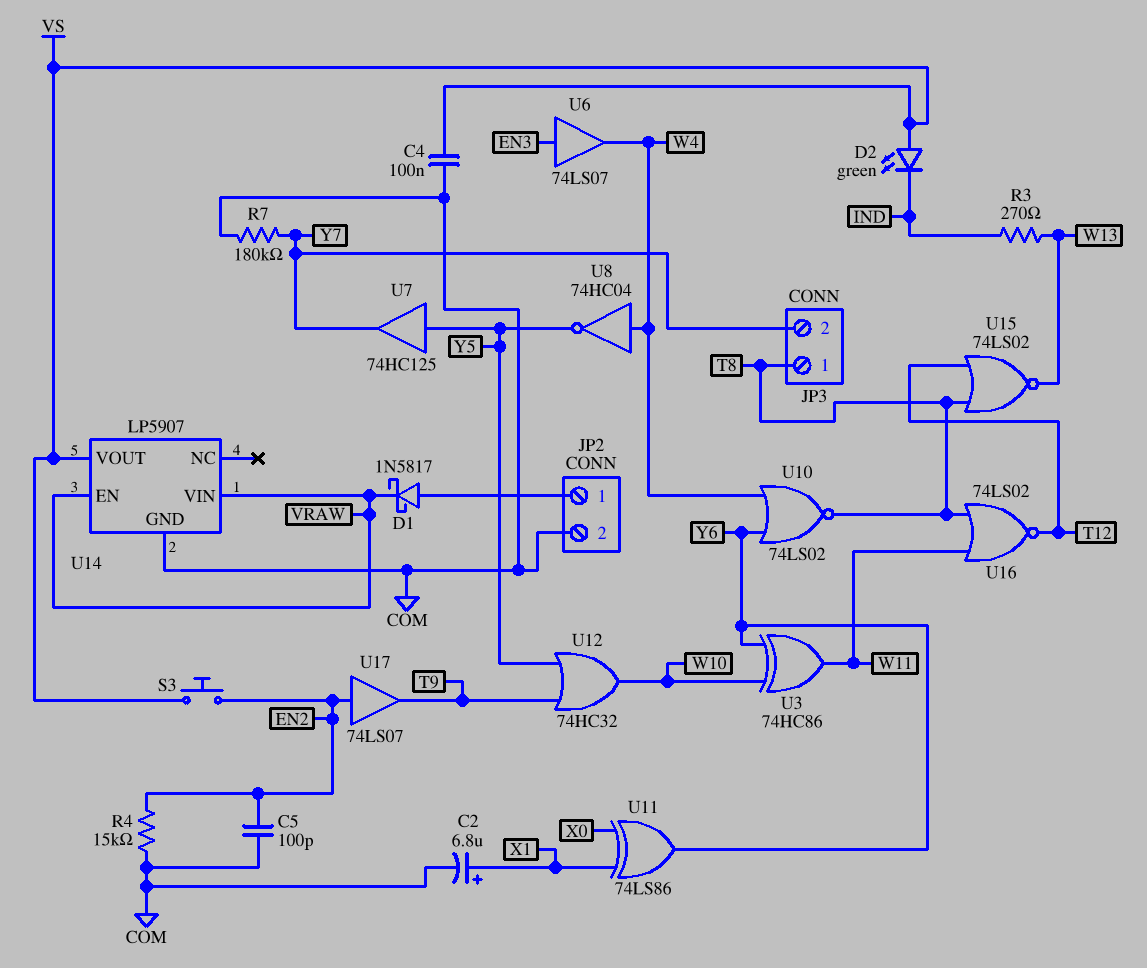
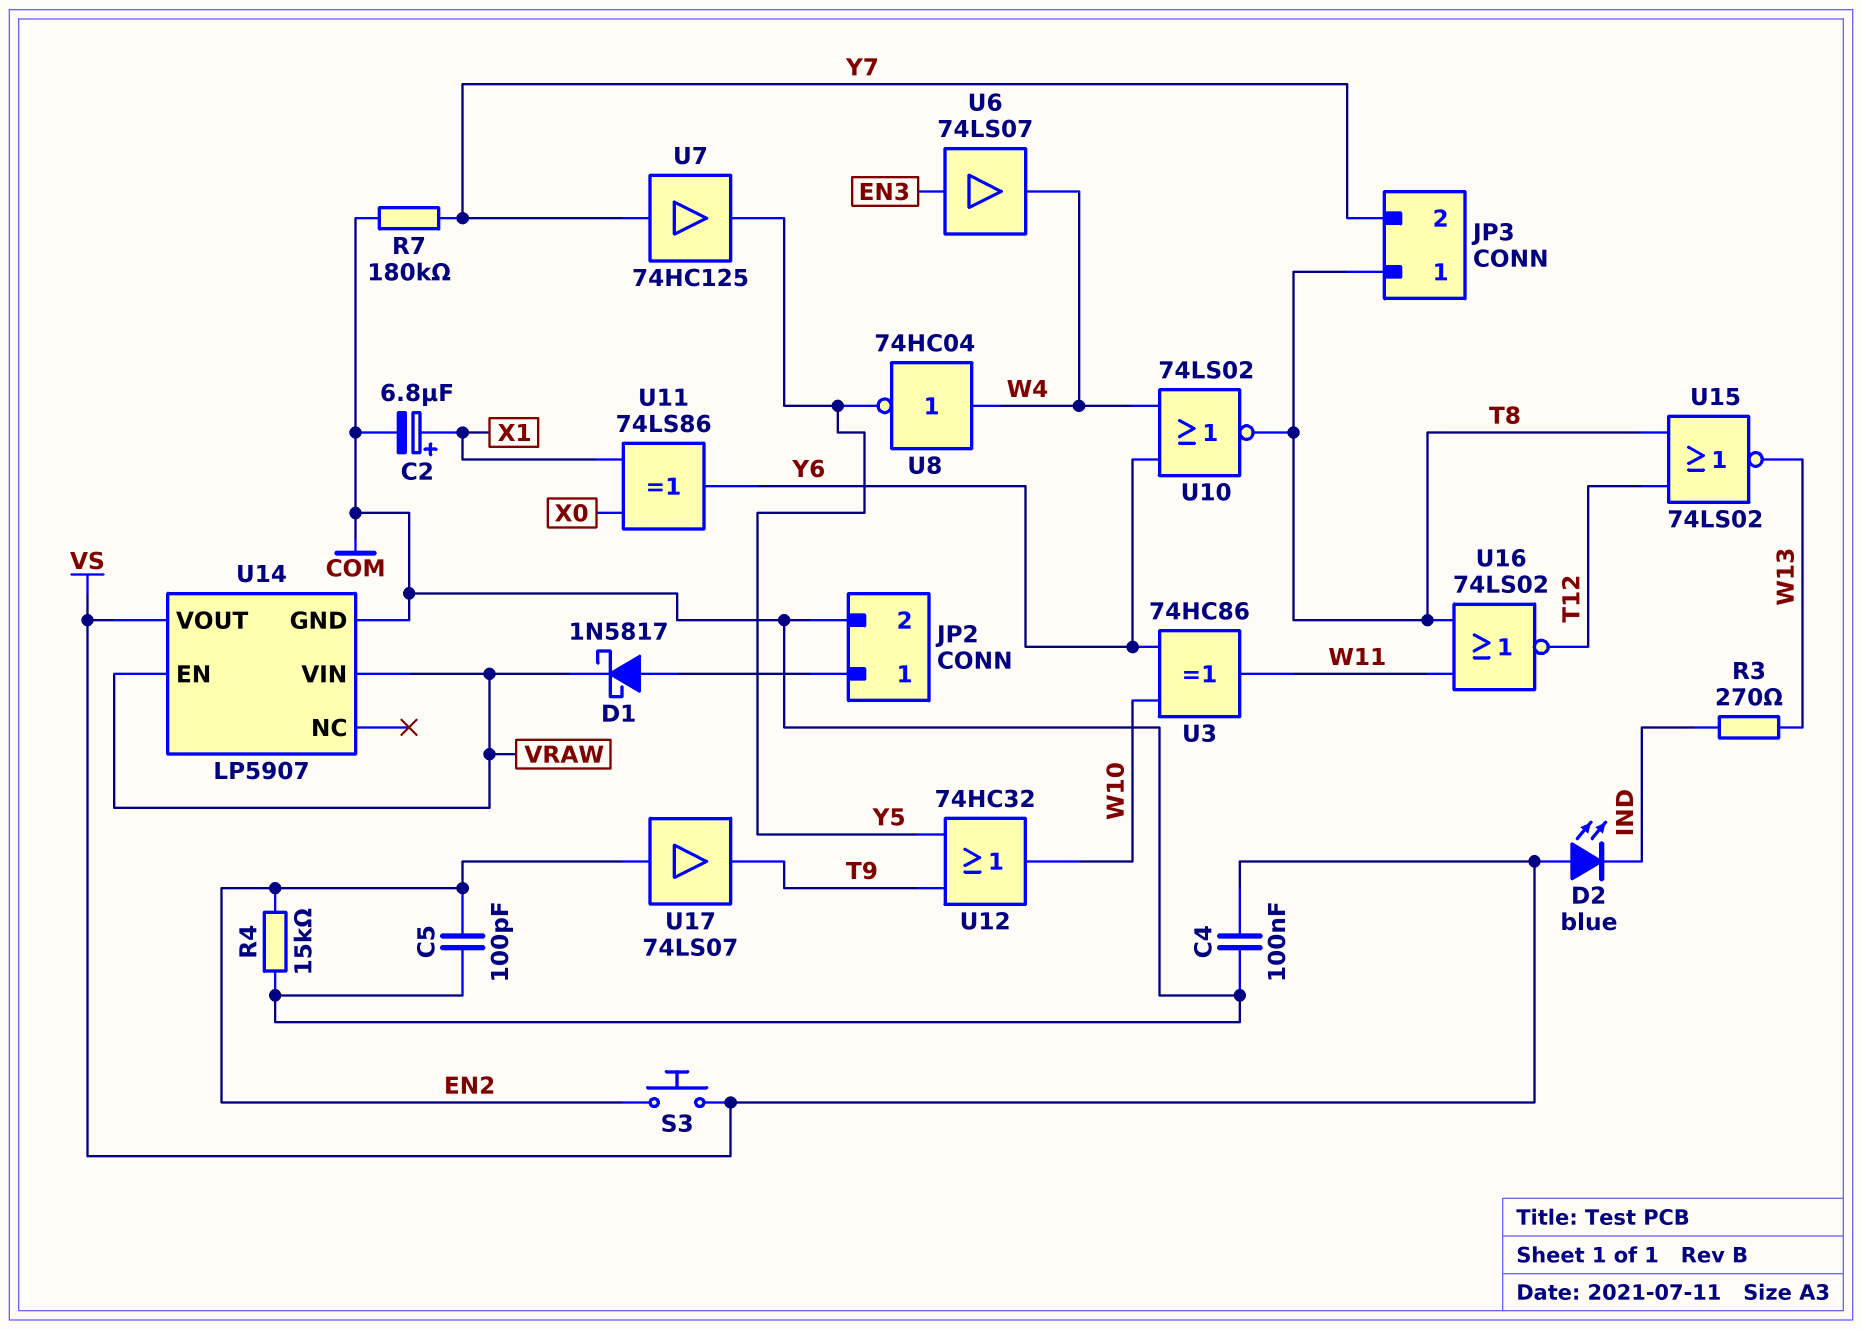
D2: LED green (A VS, K IND) -> LED blue (A VS, K IND)
U7: buffer 74HC125 (in Y5, out Y7) -> buffer 74HC125 (in Y7, out Y5)

